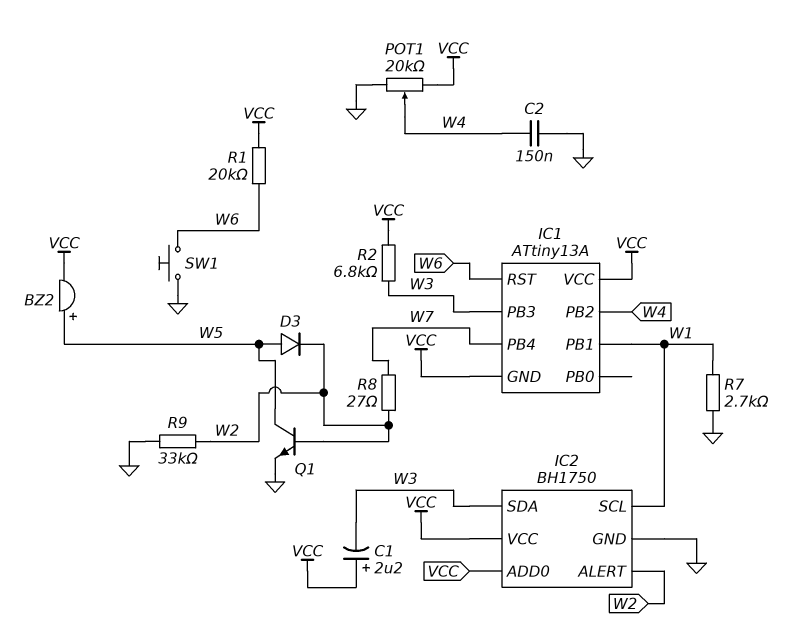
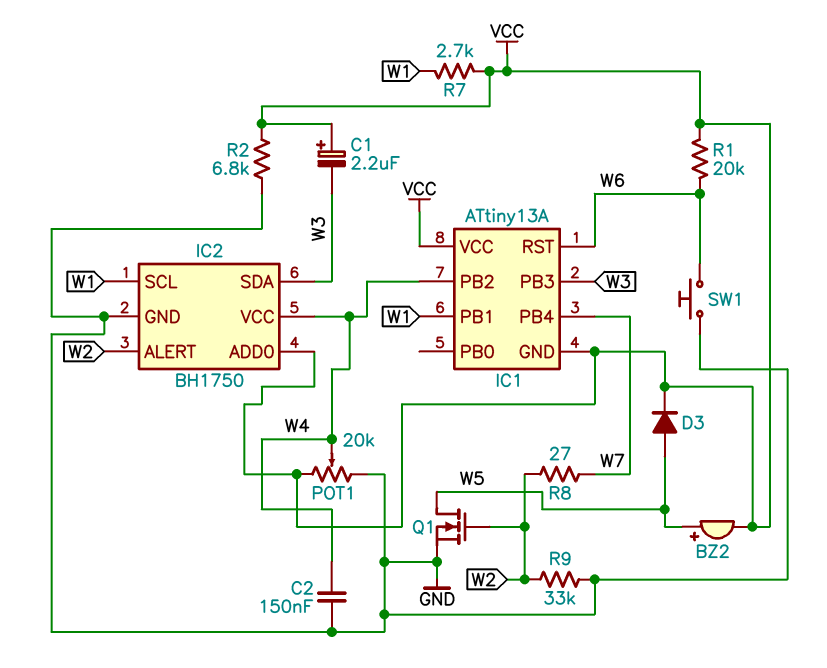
D3: diode (A W5, K W2) -> diode (A W5, K VCC)
IC2 pin VCC: VCC -> W4
Q1: NPN (B W2, C W5, E GND) -> NMOS (G W2, D W5, S GND)
R2: 6.8k (VCC, W3) -> 6.8k (GND, VCC)
R7: 2.7k (GND, W1) -> 2.7k (VCC, W1)

